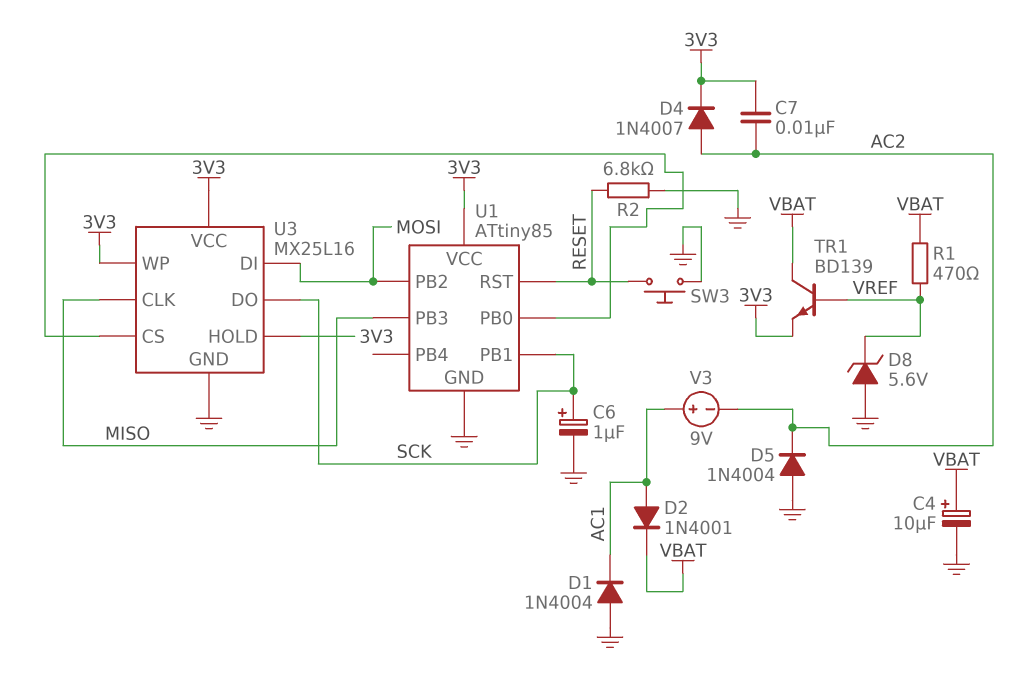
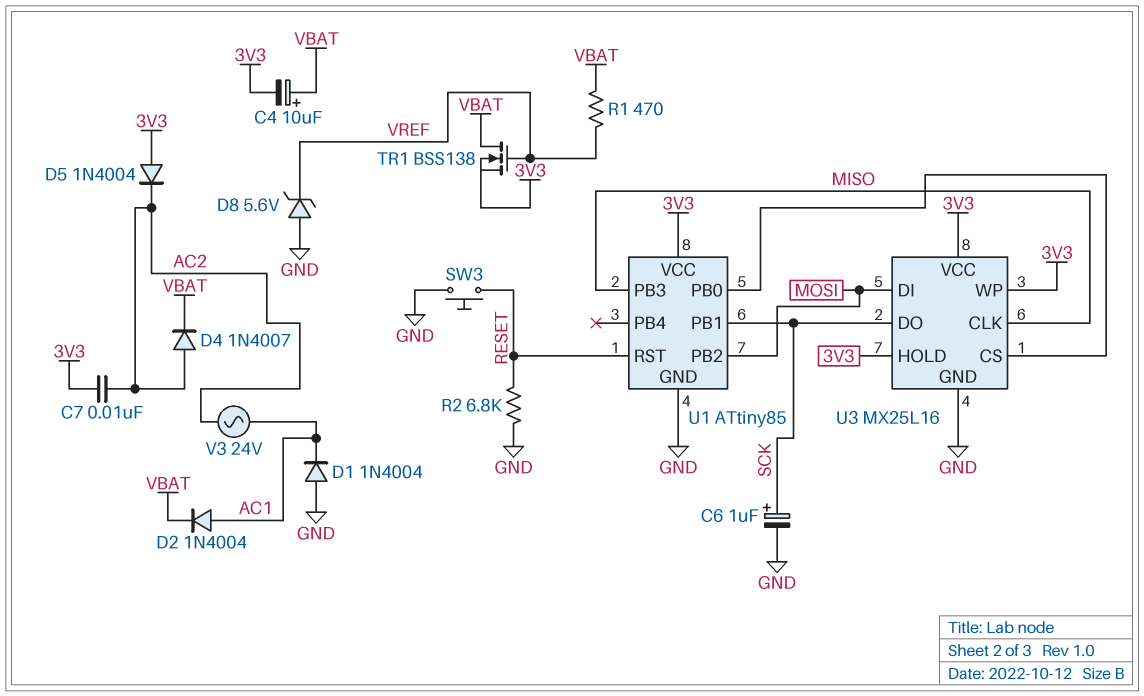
C4: 10uF (plus VBAT, minus GND) -> 10uF (plus VBAT, minus 3V3)
D2: diode 1N4001 (A AC1, K VBAT) -> diode 1N4004 (A AC1, K VBAT)
D4: diode 1N4007 (A AC2, K 3V3) -> diode 1N4007 (A AC2, K VBAT)
D5: diode 1N4004 (A GND, K AC2) -> diode 1N4004 (A 3V3, K AC2)
TR1: NPN BD139 (B VREF, C VBAT, E 3V3) -> NMOS BSS138 (G VREF, D VBAT, S 3V3)
V3: 9V (plus AC1, minus AC2) -> AC 24V (AC1, AC2)

